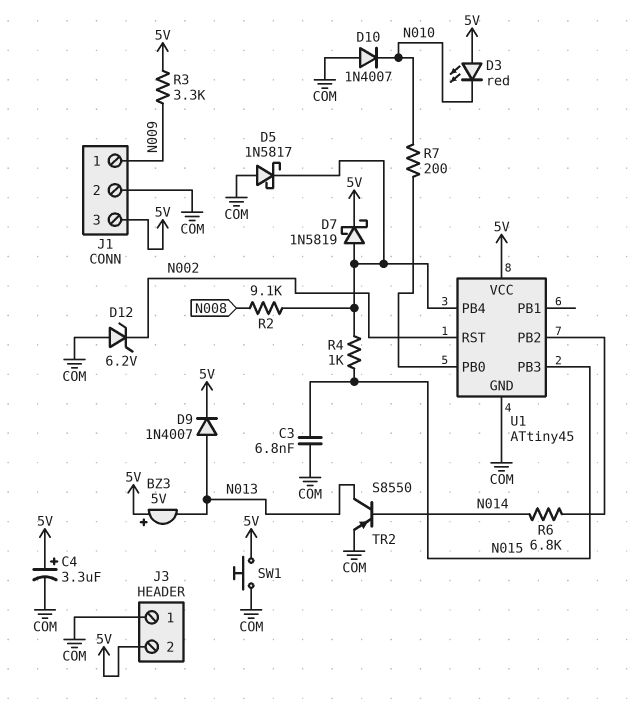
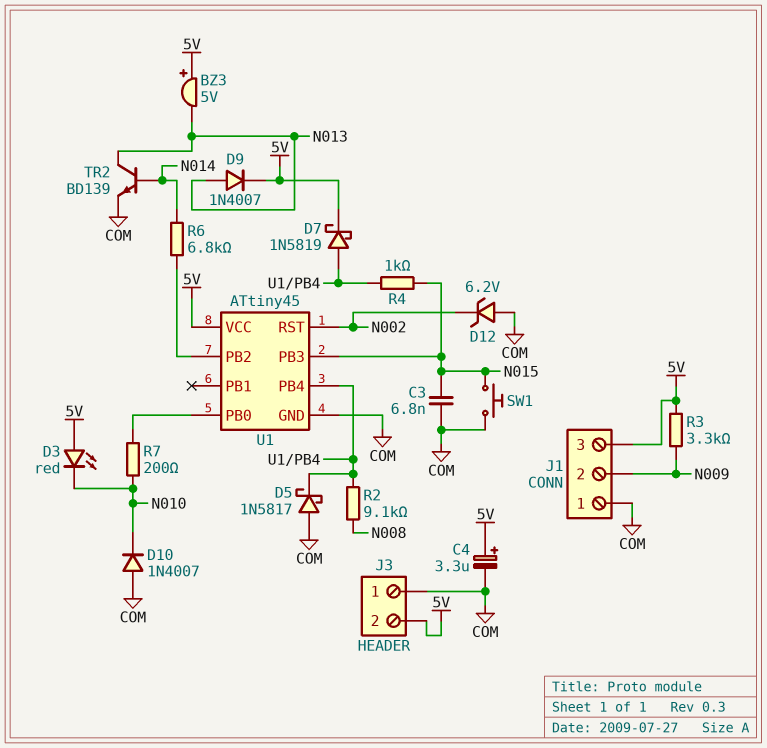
J1 pin 1: N009 -> COM
J1 pin 2: COM -> N009
SW1: button (5V, COM) -> button (COM, N015)
TR2: PNP S8550 (B N014, C N013, E COM) -> NPN BD139 (B N014, C N013, E COM)

